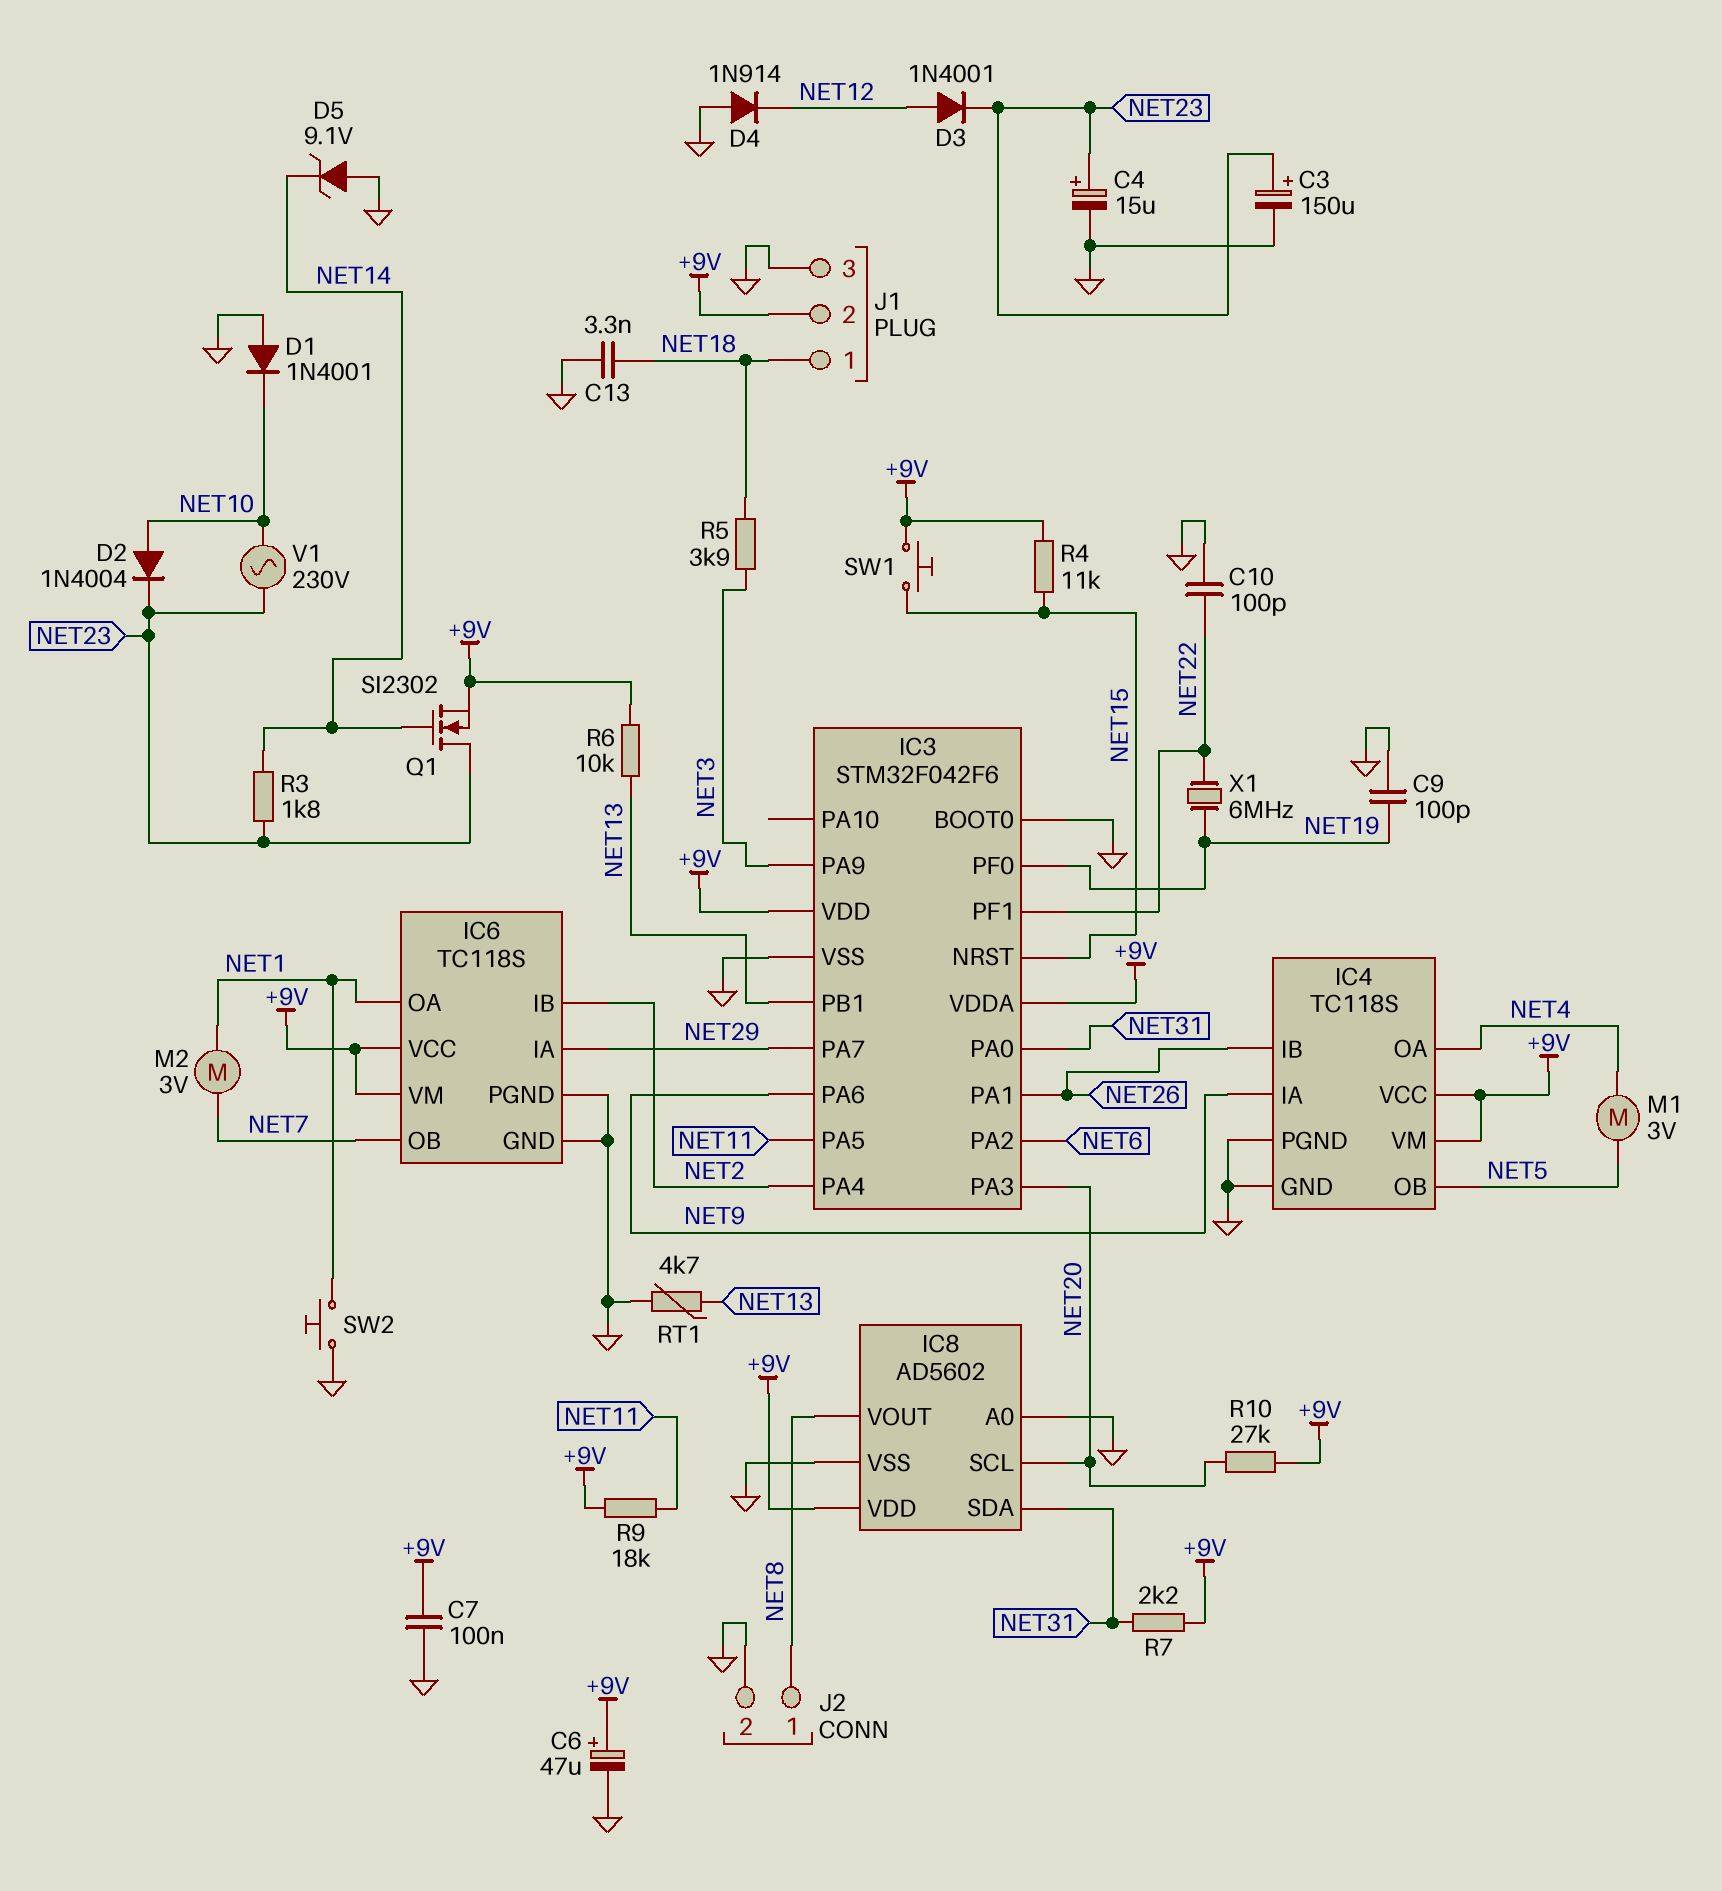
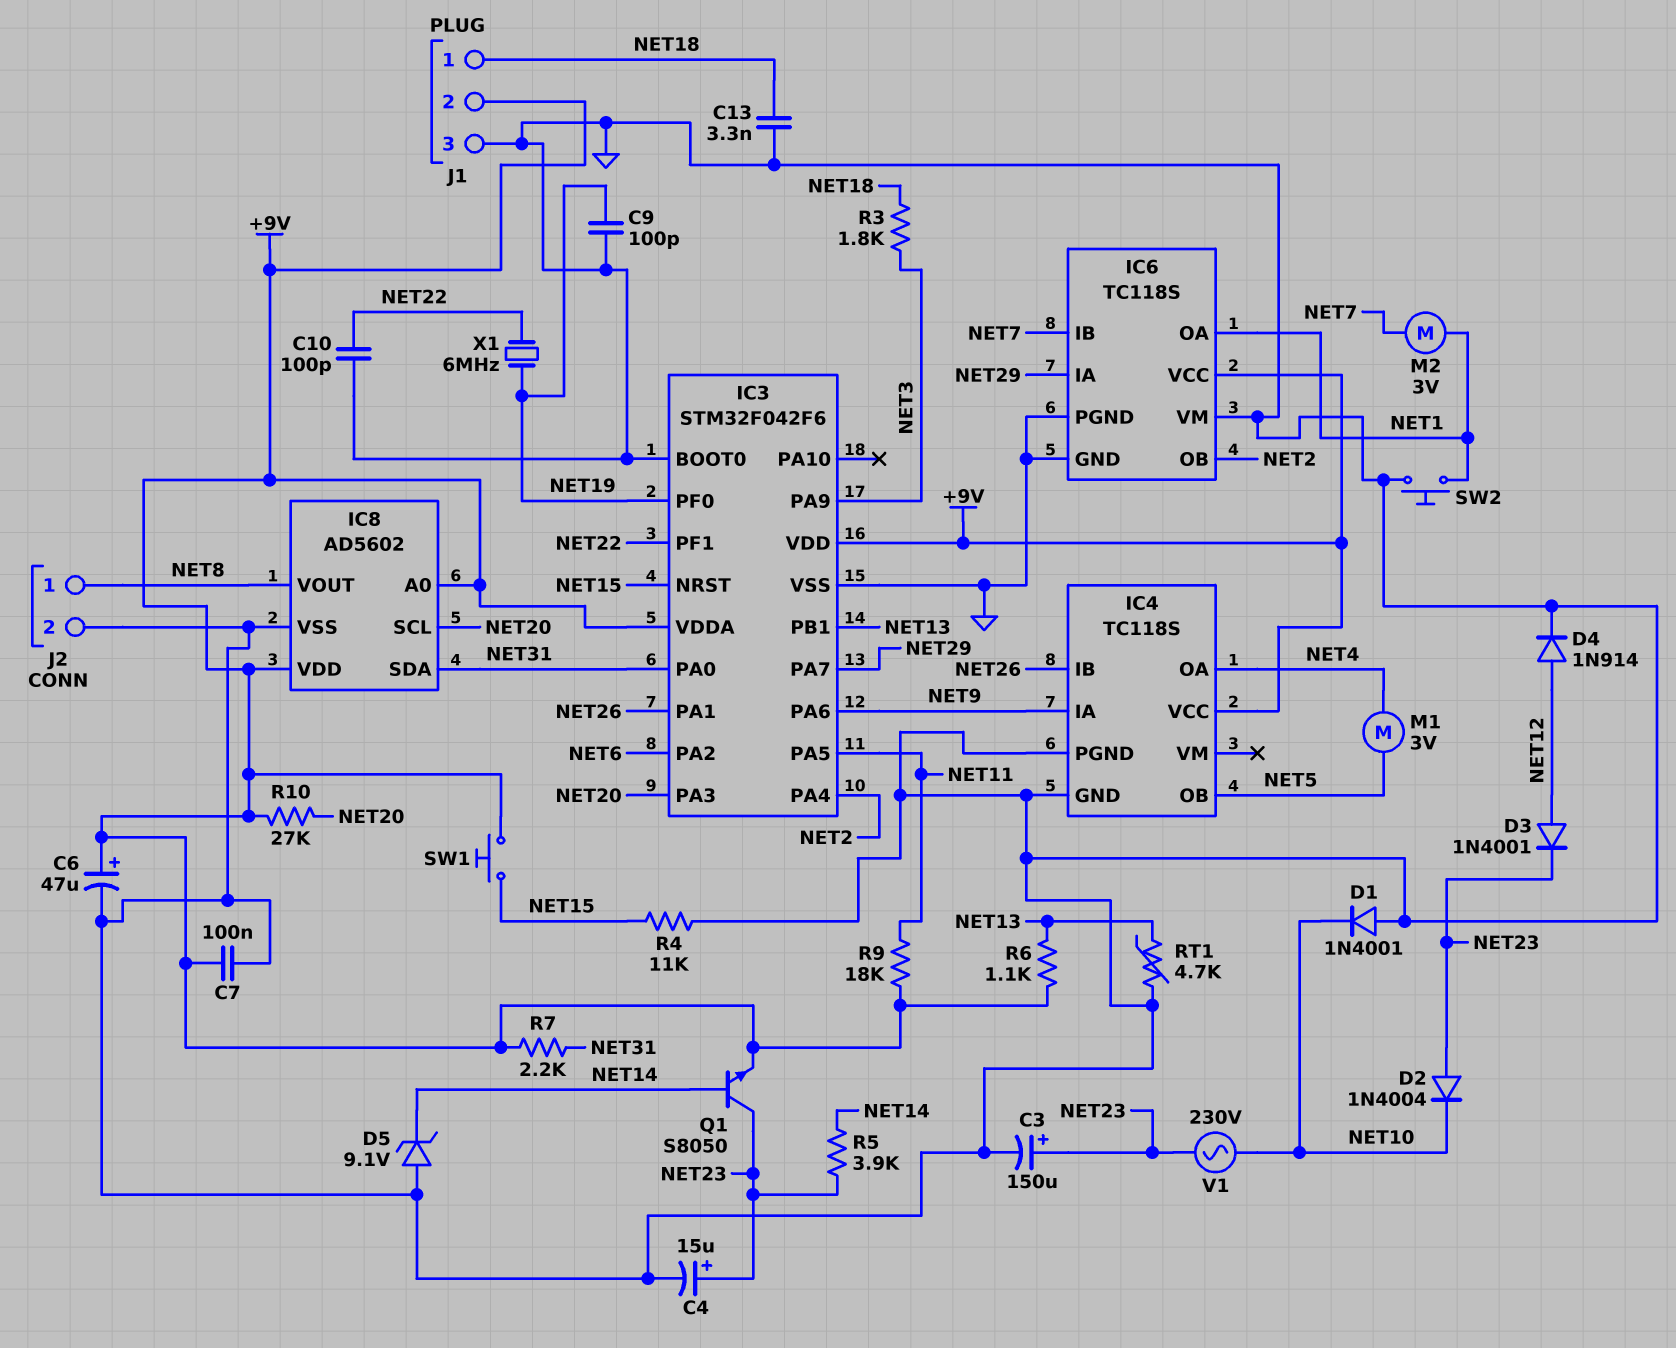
D2: diode 1N4004 (A NET10, K NET23) -> diode 1N4004 (A NET23, K NET10)
D4: diode 1N914 (A GND, K NET12) -> diode 1N914 (A NET12, K GND)
IC4 pin VM: +9V -> none
IC6 pin IB: NET2 -> NET7
IC6 pin OB: NET7 -> NET2
IC6 pin VM: +9V -> GND
IC8 pin A0: GND -> +9V
Q1: NMOS SI2302 (G NET14, D NET23, S +9V) -> NPN S8050 (B NET14, C NET23, E +9V)
R3: 1.8k (NET14, NET23) -> 1.8k (NET3, NET18)
R4: 11k (+9V, NET15) -> 11k (GND, NET15)
R5: 3.9k (NET3, NET18) -> 3.9k (NET14, NET23)
R6: 10k (+9V, NET13) -> 1.1k (+9V, NET13)

